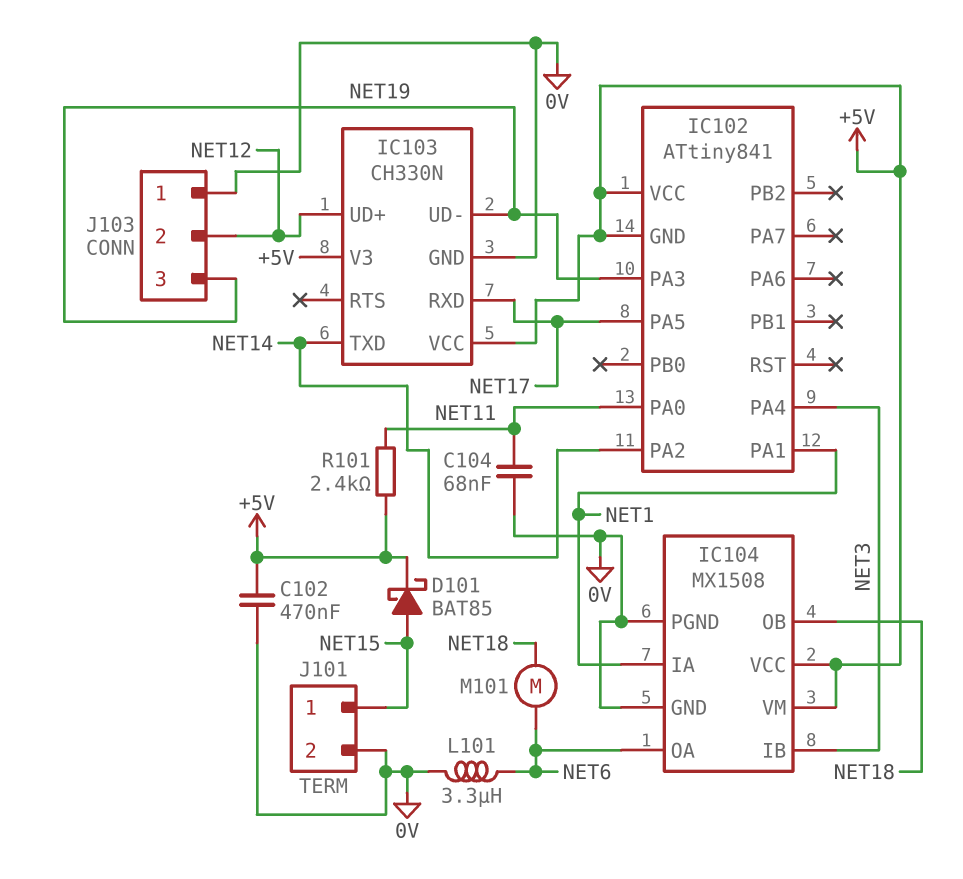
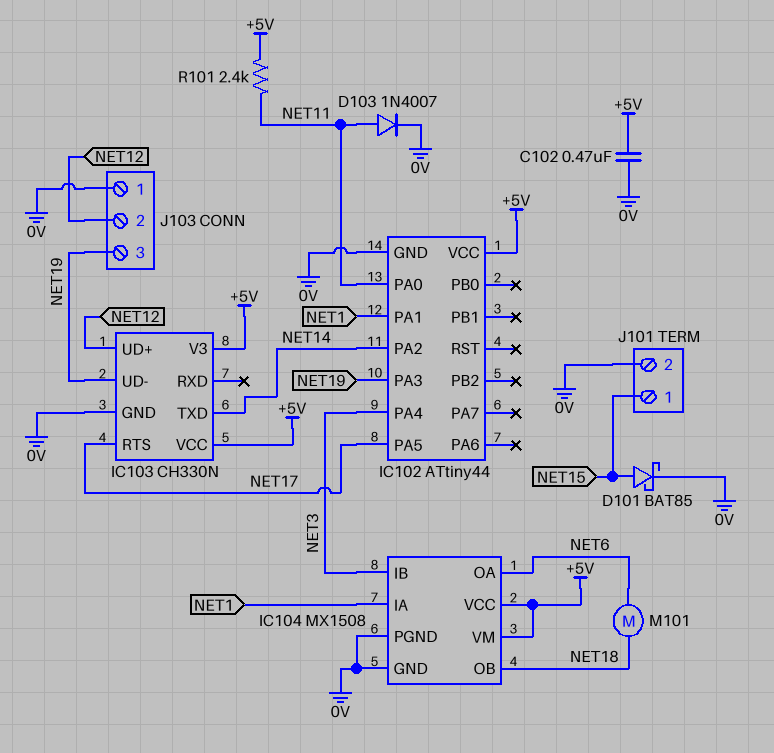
C104: 68nF (0V, NET11) -> none
D101: schottky BAT85 (A NET15, K +5V) -> schottky BAT85 (A NET15, K 0V)
D103: none -> diode 1N4007 (A NET11, K 0V)
IC102: ATtiny841 -> ATtiny44
IC102 pin GND: +5V -> 0V
IC103 pin RTS: none -> NET17
IC103 pin RXD: NET17 -> none
L101: 3.3uH (0V, NET6) -> none

